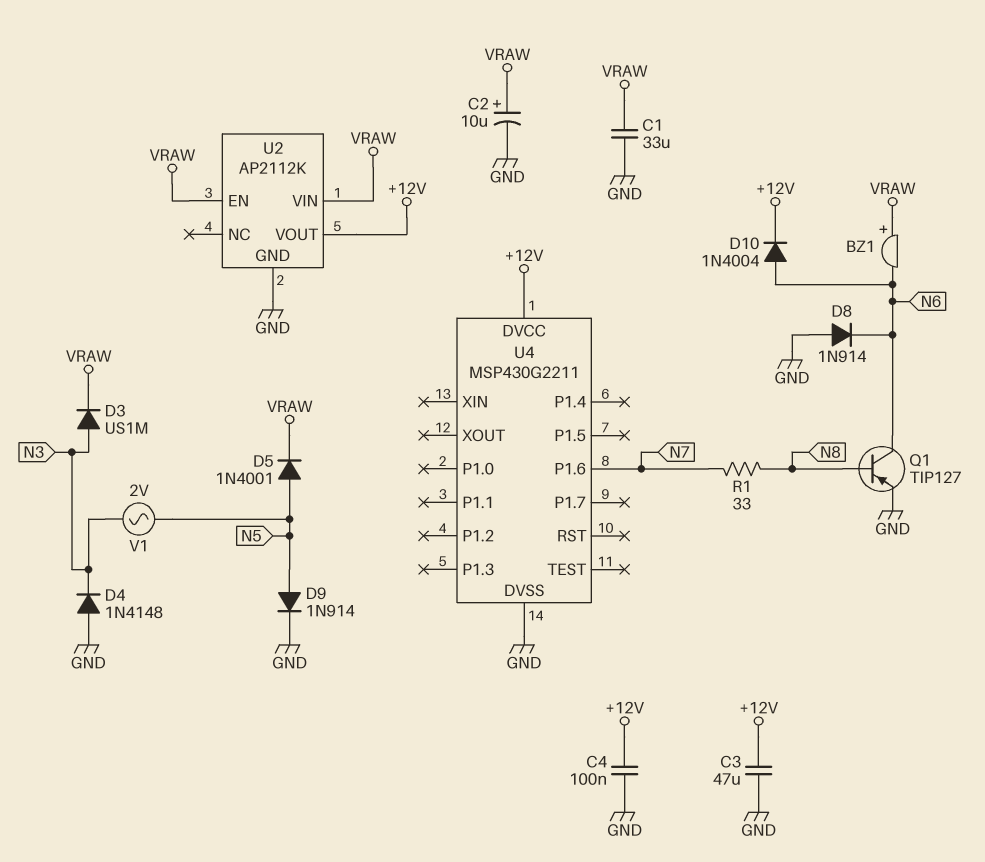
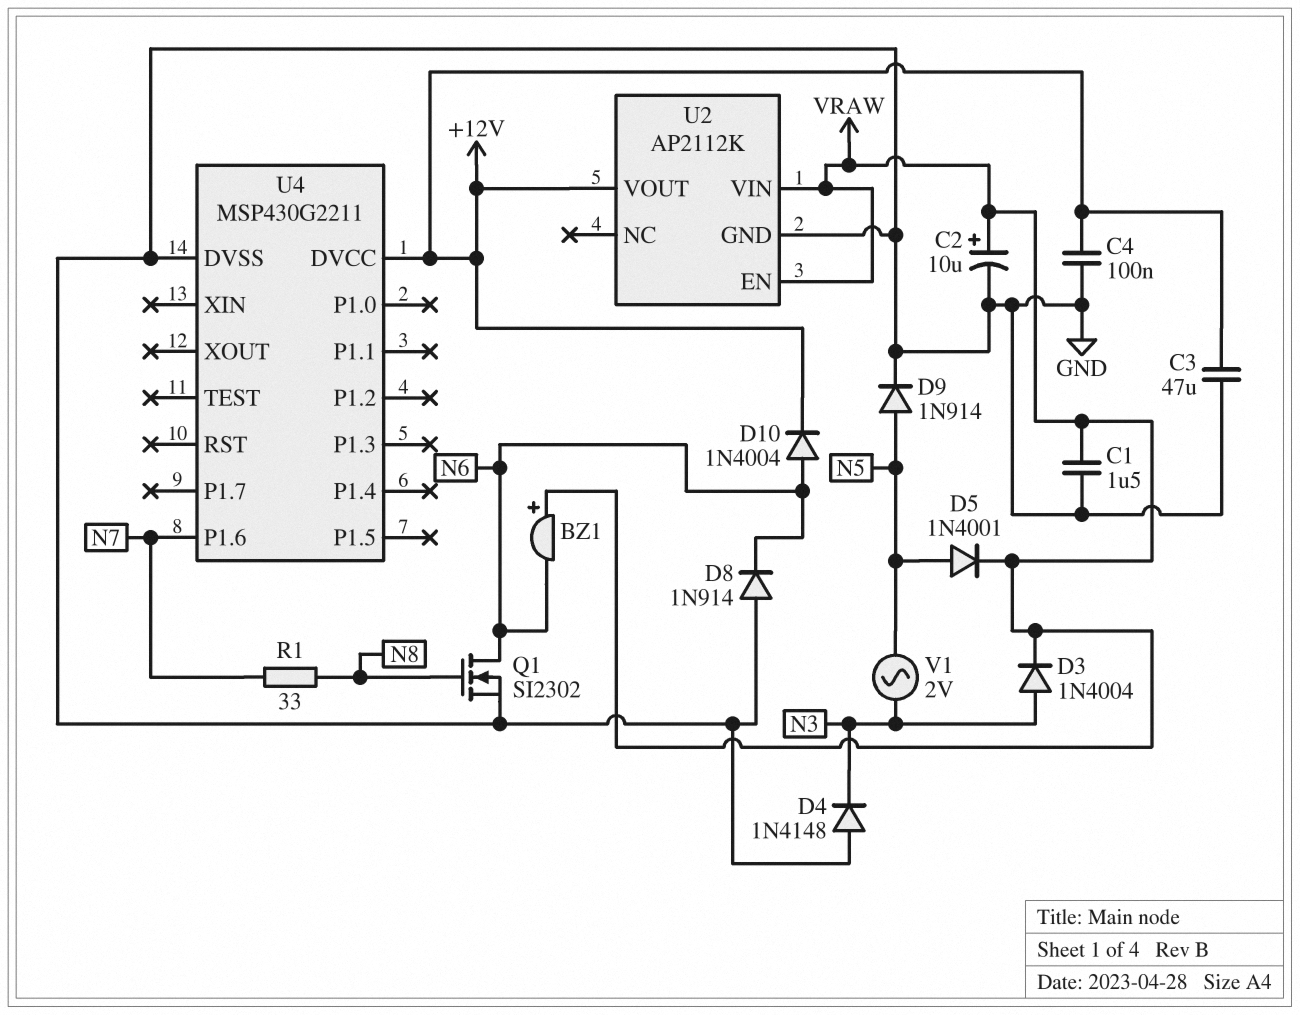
C1: 33uF (GND, VRAW) -> 1.5uF (GND, VRAW)
D3: diode US1M (A N3, K VRAW) -> diode 1N4004 (A N3, K VRAW)
Q1: PNP TIP127 (B N8, C N6, E GND) -> NMOS SI2302 (G N8, D N6, S GND)

